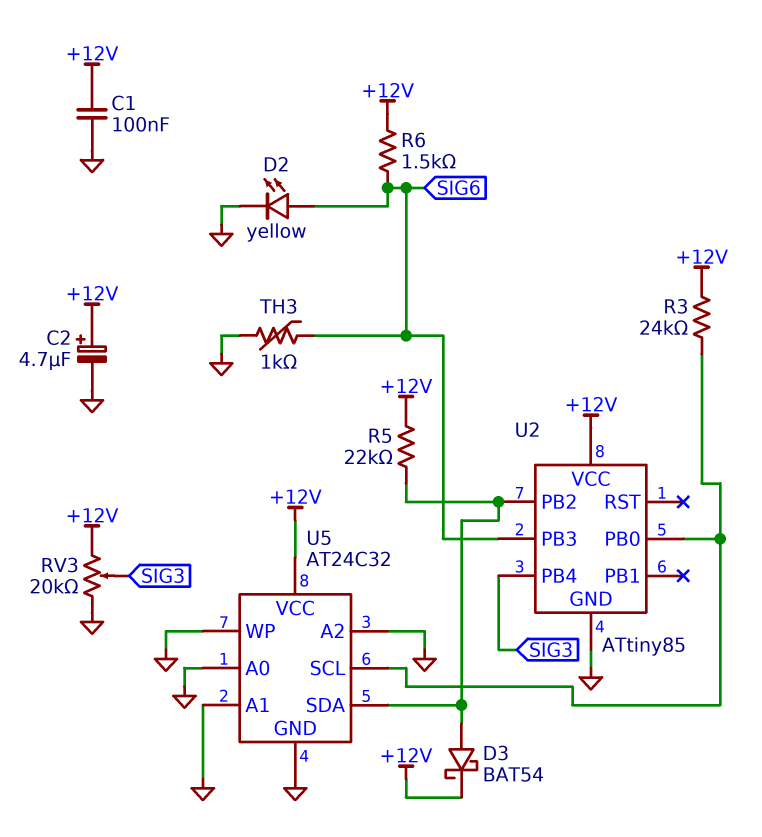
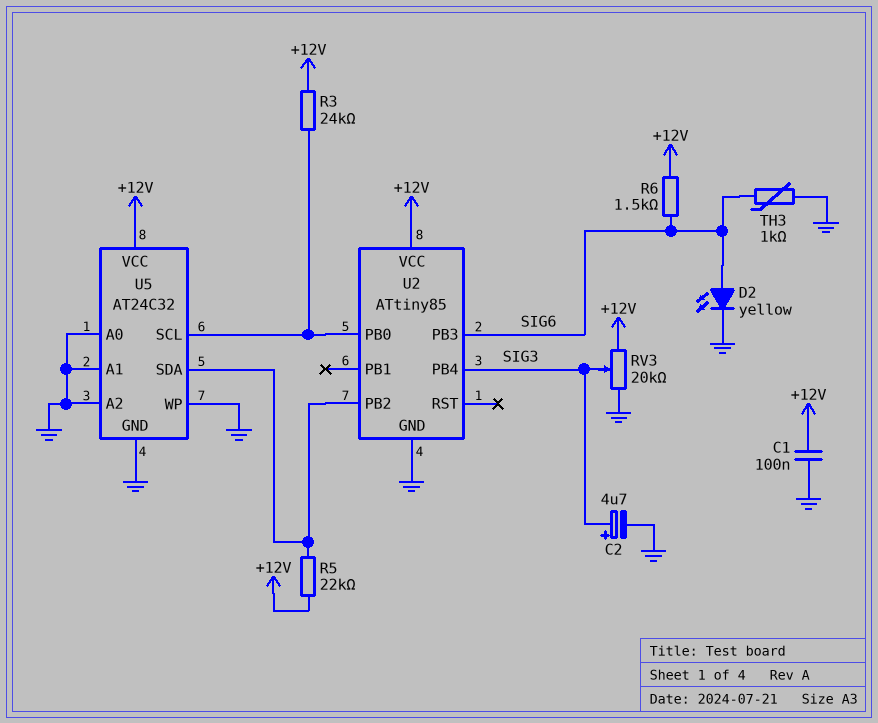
C2: 4.7uF (plus +12V, minus GND) -> 4.7uF (plus SIG3, minus GND)
D3: schottky BAT54 (A U2/PB2, K +12V) -> none

